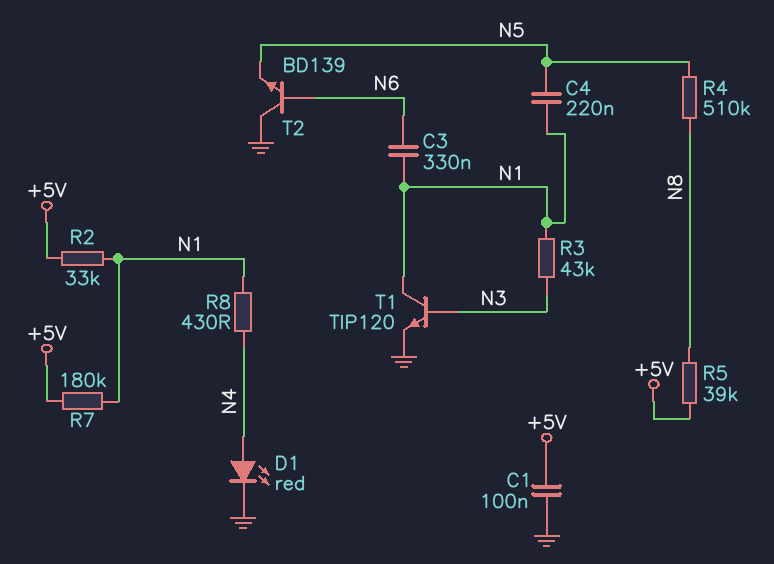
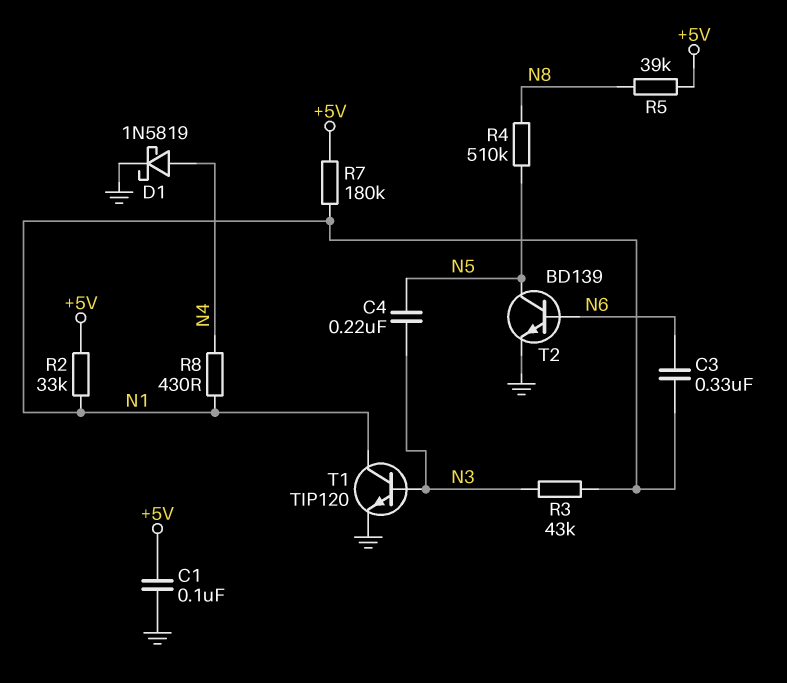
C4: 220nF (N1, N5) -> 220nF (N3, N5)
D1: LED red (A N4, K GND) -> schottky 1N5819 (A N4, K GND)
T2: NPN BD139 (B N6, C GND, E N5) -> NPN BD139 (B N6, C N5, E GND)

